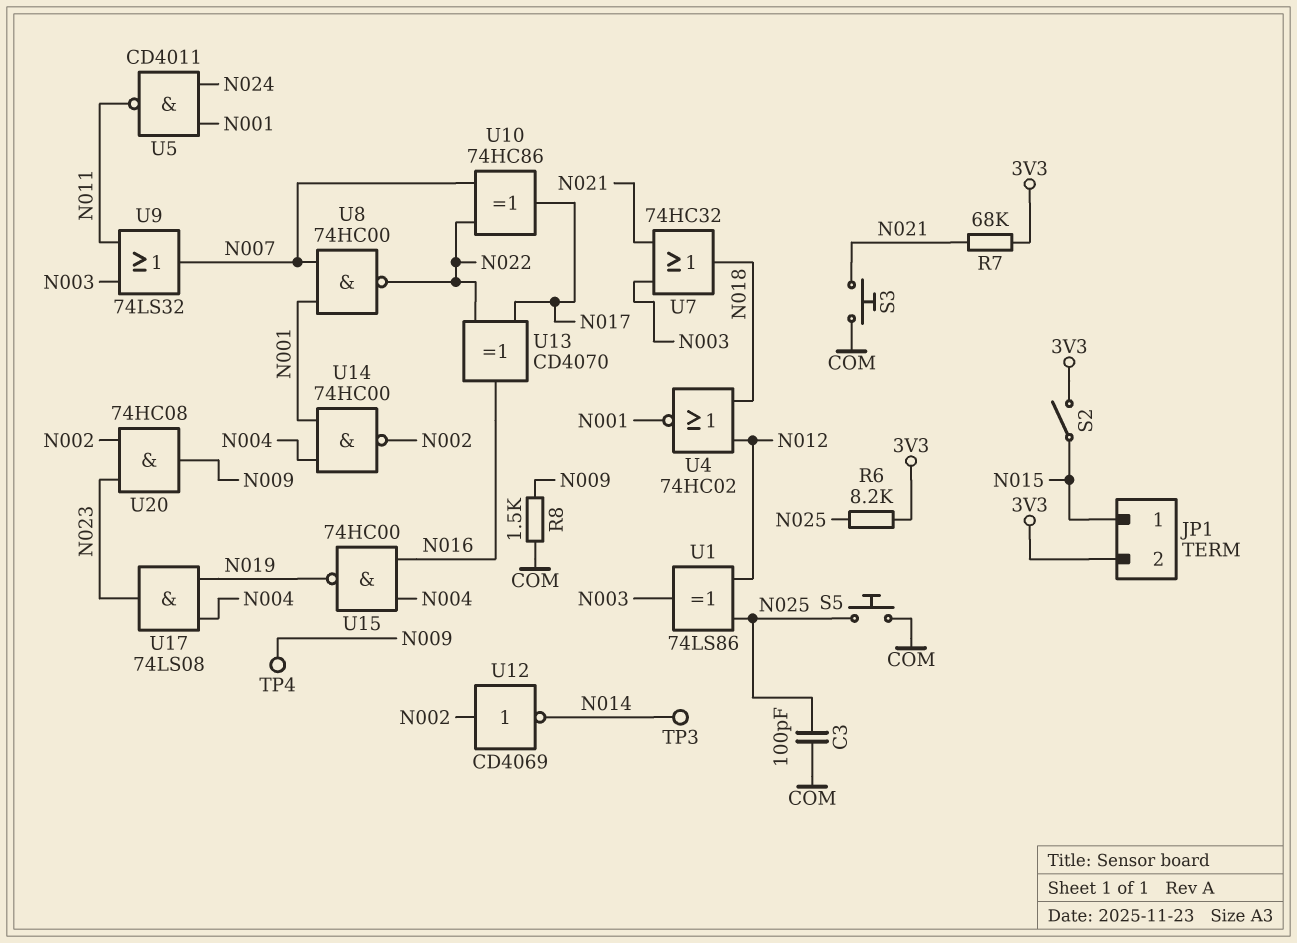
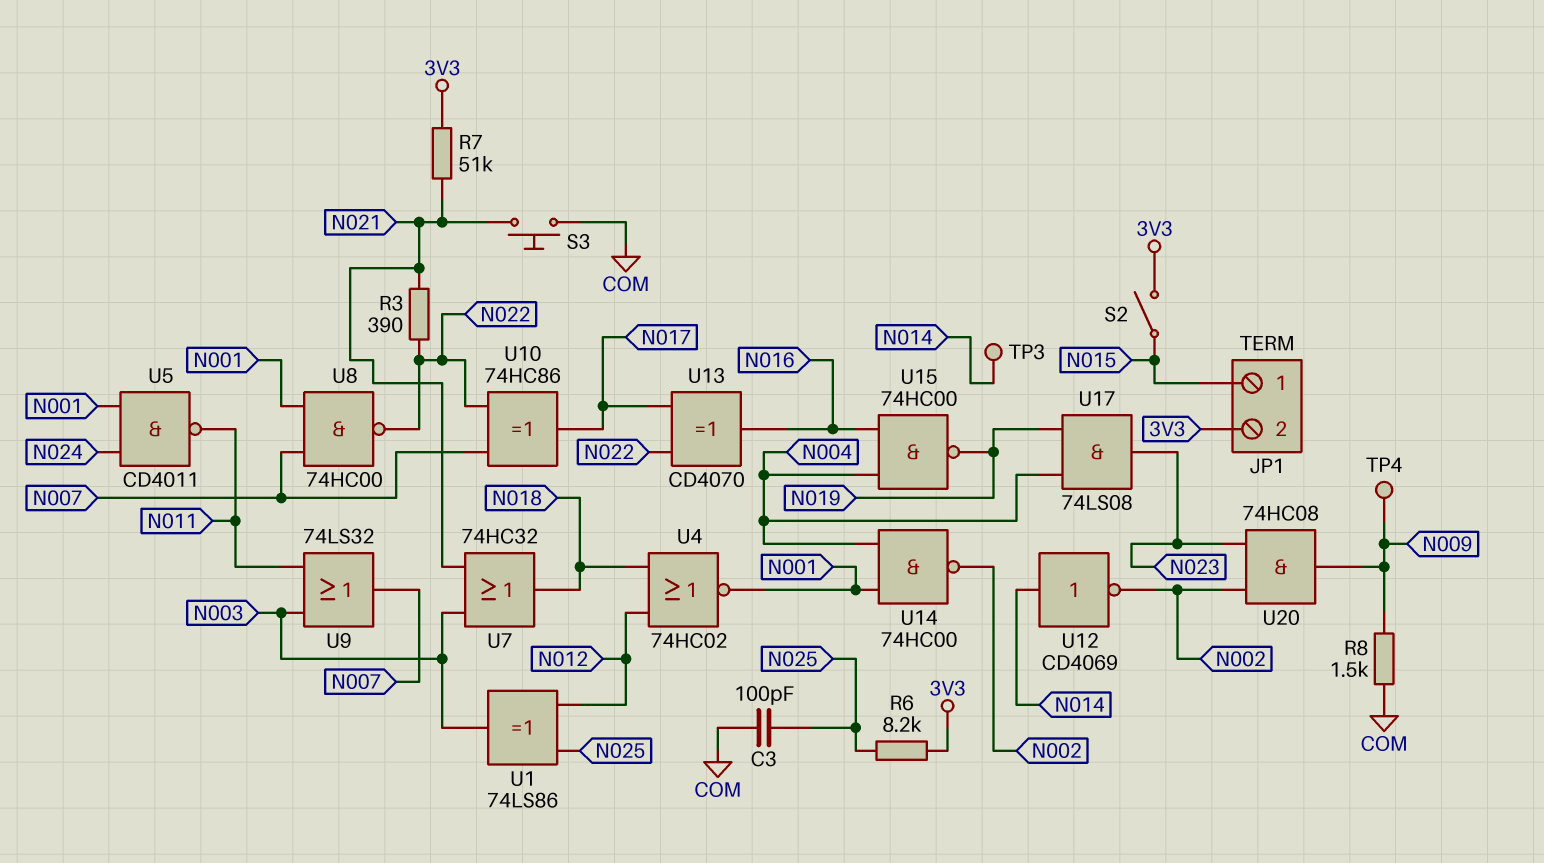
R3: none -> 390 (N021, N022)
R7: 68k (3V3, N021) -> 51k (3V3, N021)
S5: button (COM, N025) -> none
U12: NOT CD4069 (in N002, out N014) -> NOT CD4069 (in N014, out N002)

